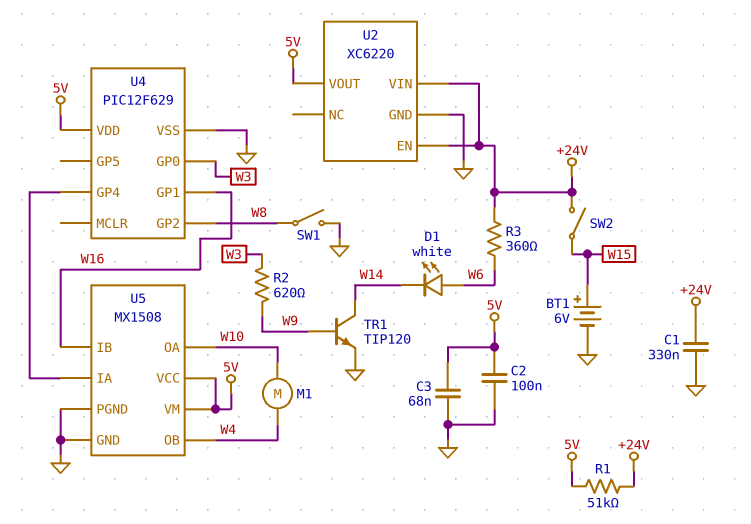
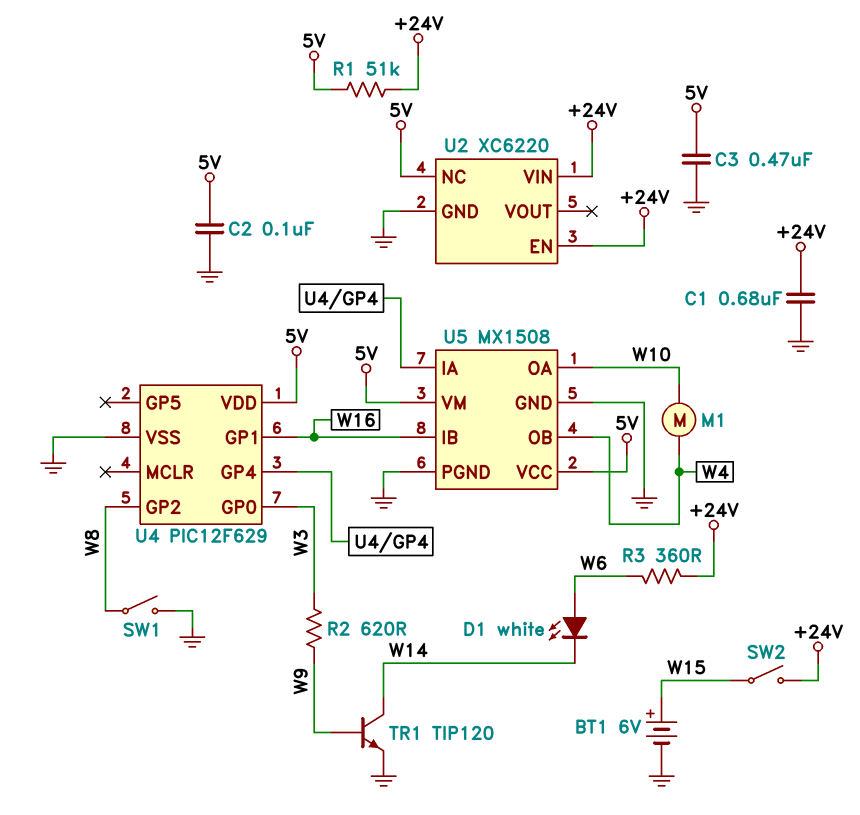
C1: 330nF (+24V, GND) -> 680nF (+24V, GND)
C3: 68nF (5V, GND) -> 470nF (5V, GND)
U2 pin NC: none -> 5V
U2 pin VOUT: 5V -> none

